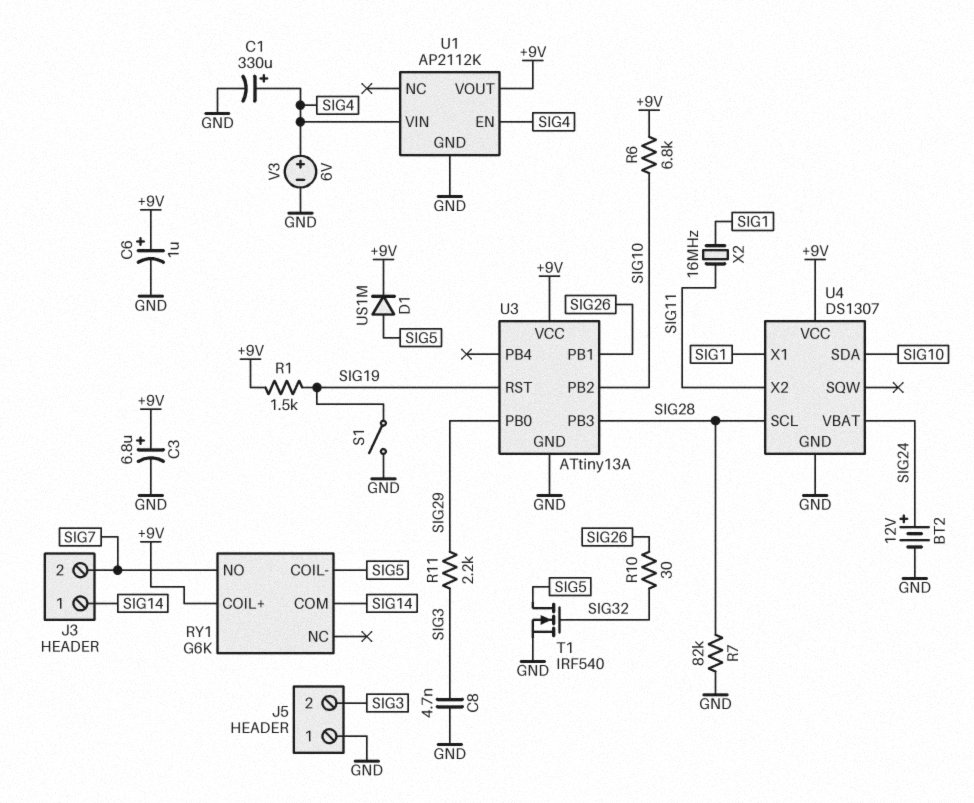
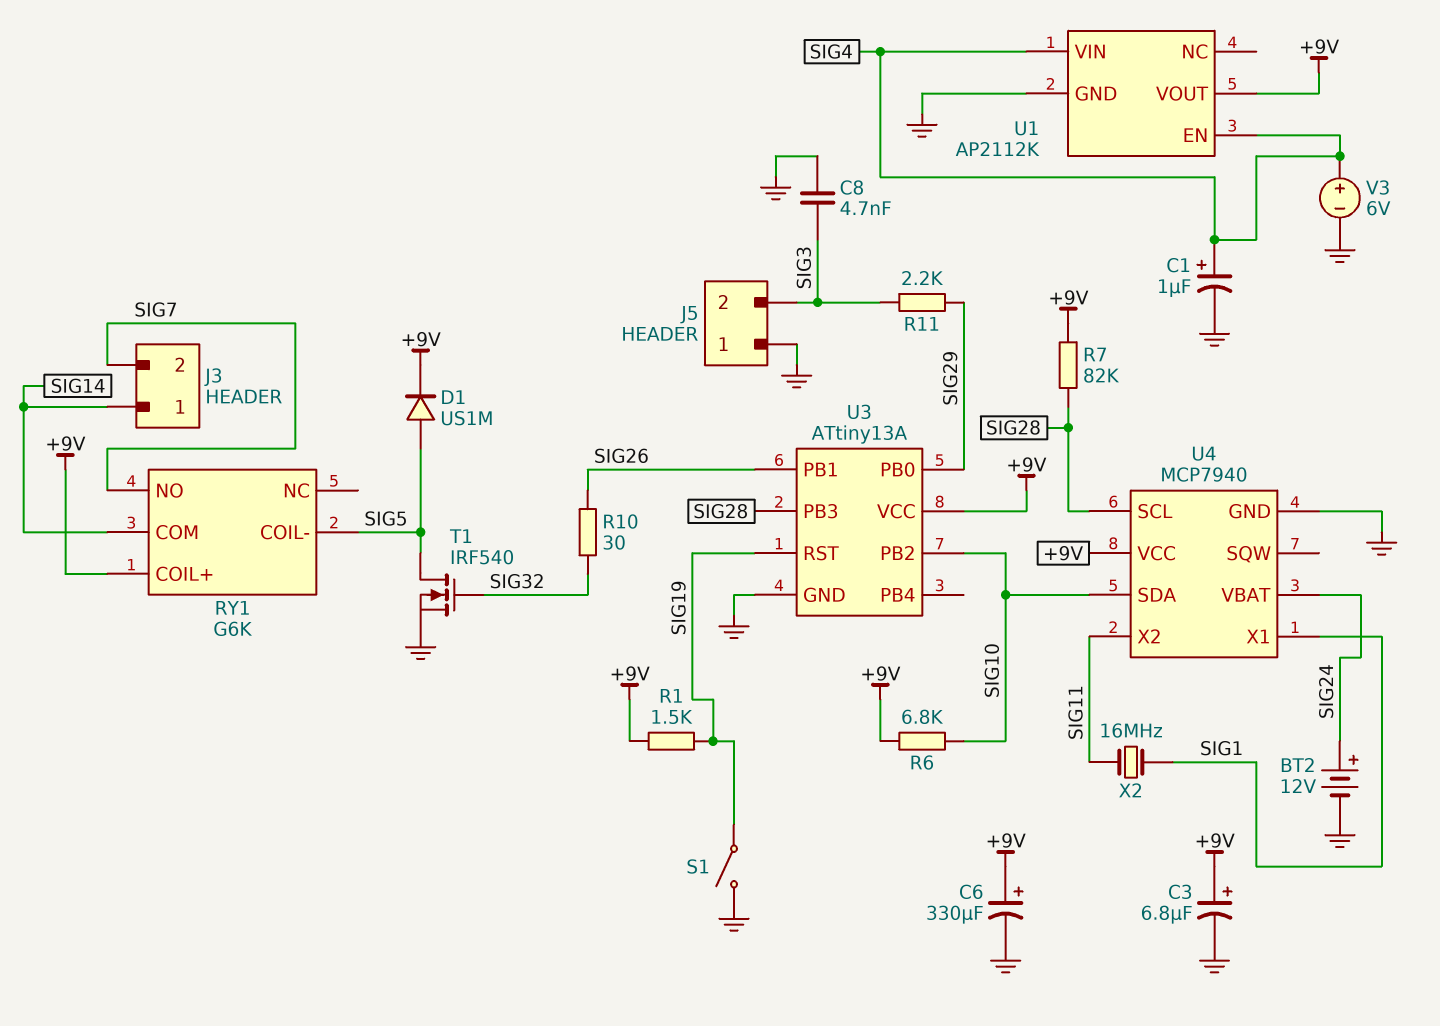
C1: 330uF (plus SIG4, minus GND) -> 1uF (plus SIG4, minus GND)
C6: 1uF (plus +9V, minus GND) -> 330uF (plus +9V, minus GND)
R7: 82k (GND, SIG28) -> 82k (+9V, SIG28)
U4: DS1307 -> MCP7940

